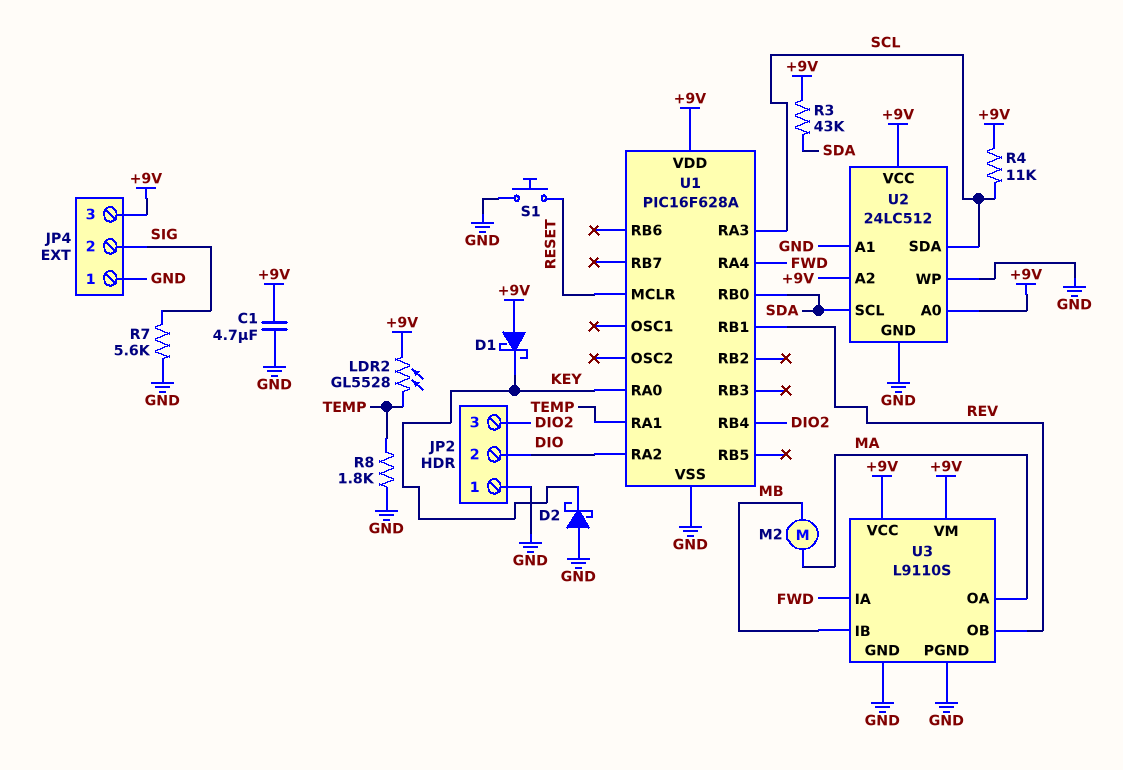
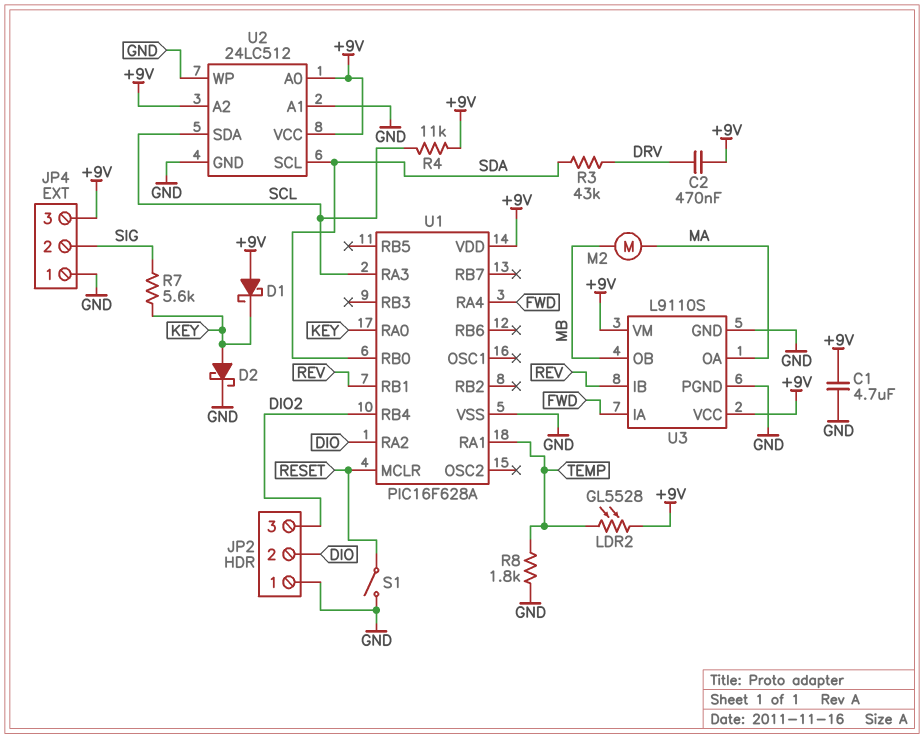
C2: none -> 470nF (+9V, DRV)
D2: schottky (A GND, K KEY) -> schottky (A KEY, K GND)
R3: 43k (+9V, SDA) -> 43k (DRV, SDA)
R7: 5.6k (GND, SIG) -> 5.6k (KEY, SIG)
S1: button (GND, RESET) -> switch (GND, RESET)
U3 pin IB: MB -> REV
U3 pin OB: REV -> MB

